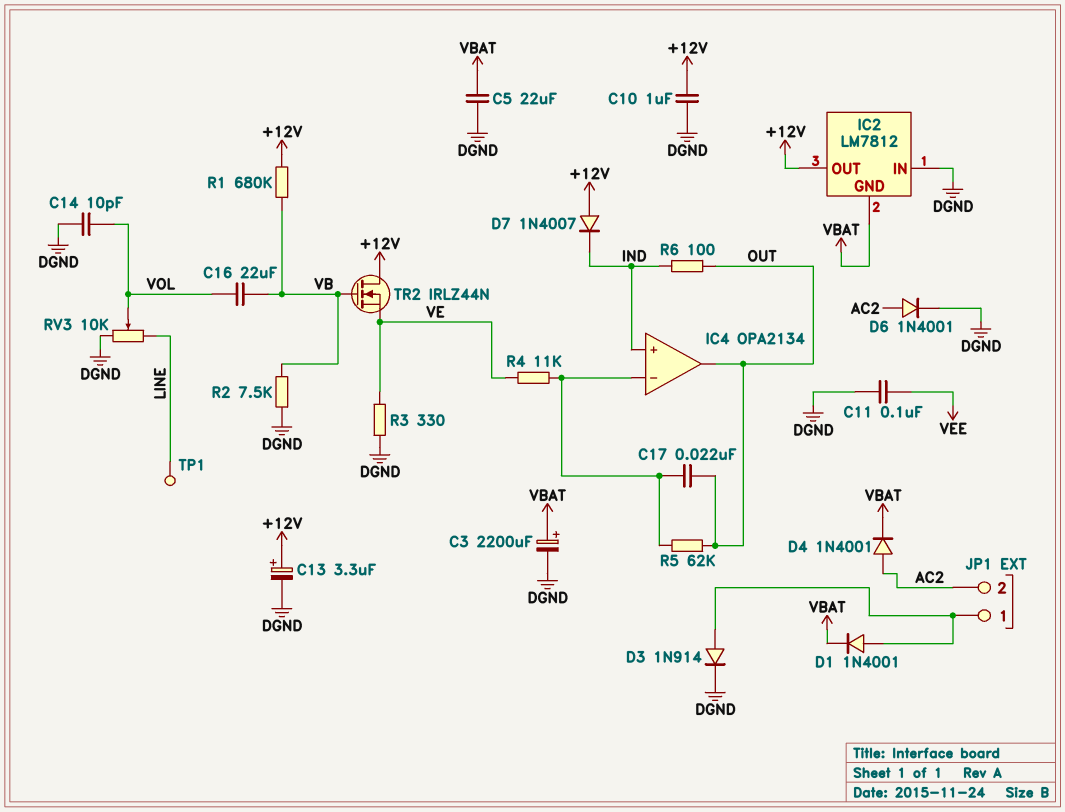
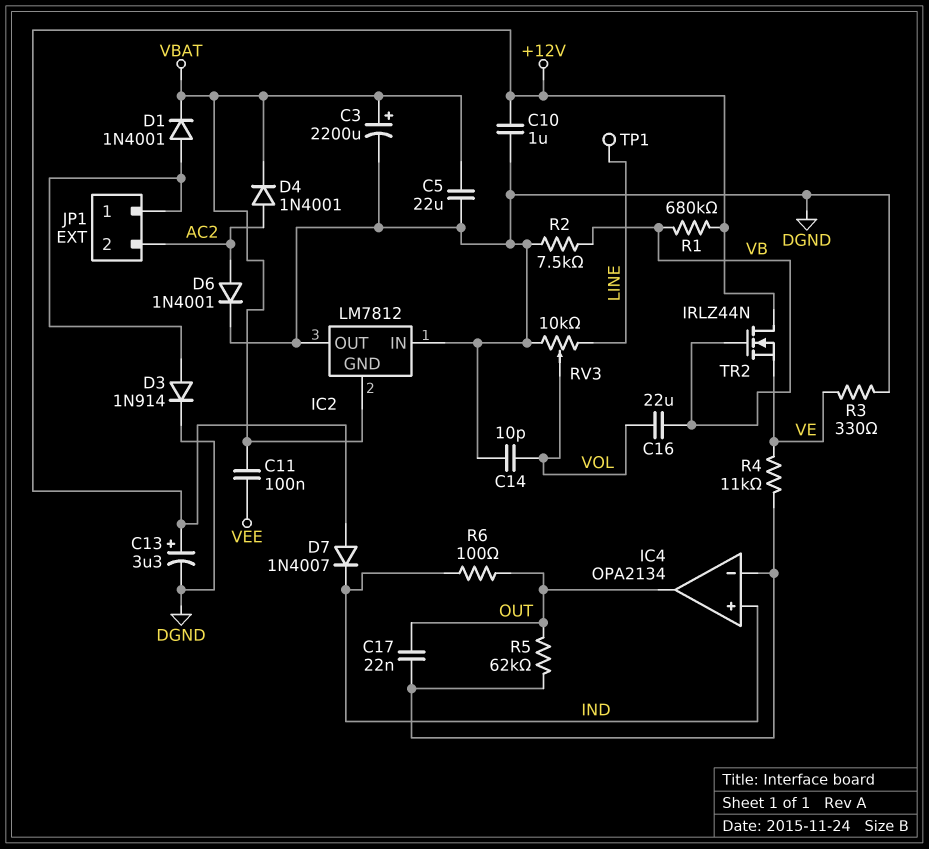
C11: 100nF (DGND, VEE) -> 100nF (VBAT, VEE)
IC2 pin OUT: +12V -> DGND

